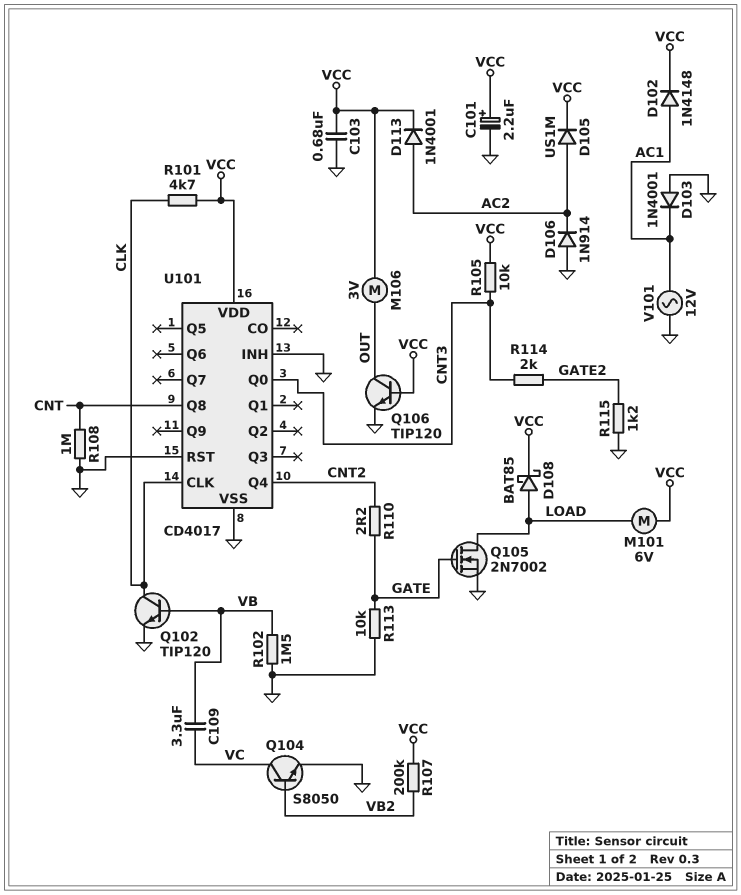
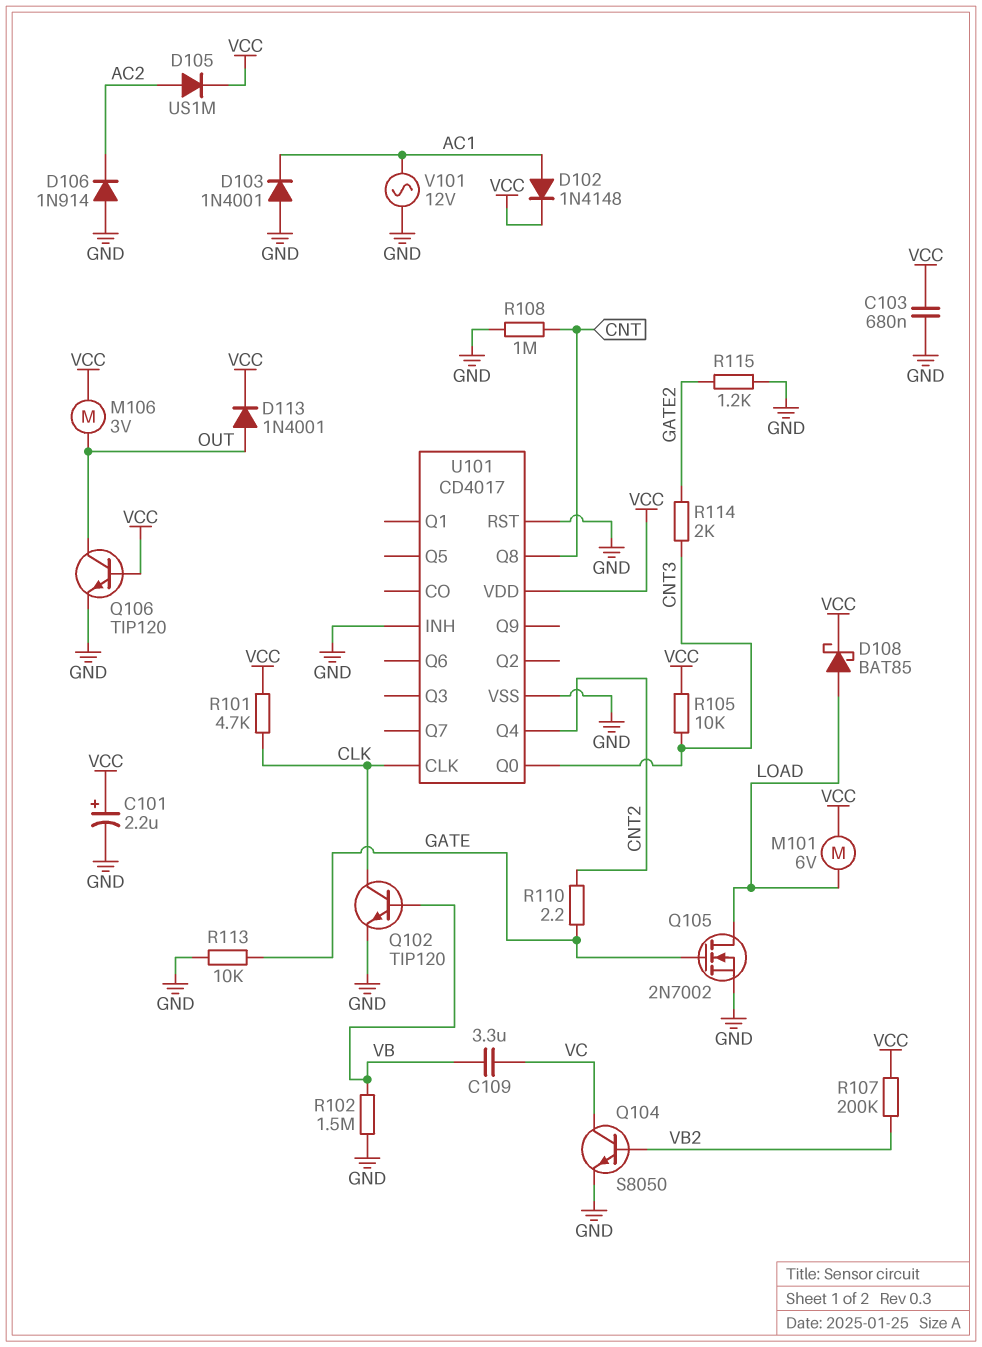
D113: diode 1N4001 (A AC2, K VCC) -> diode 1N4001 (A OUT, K VCC)

